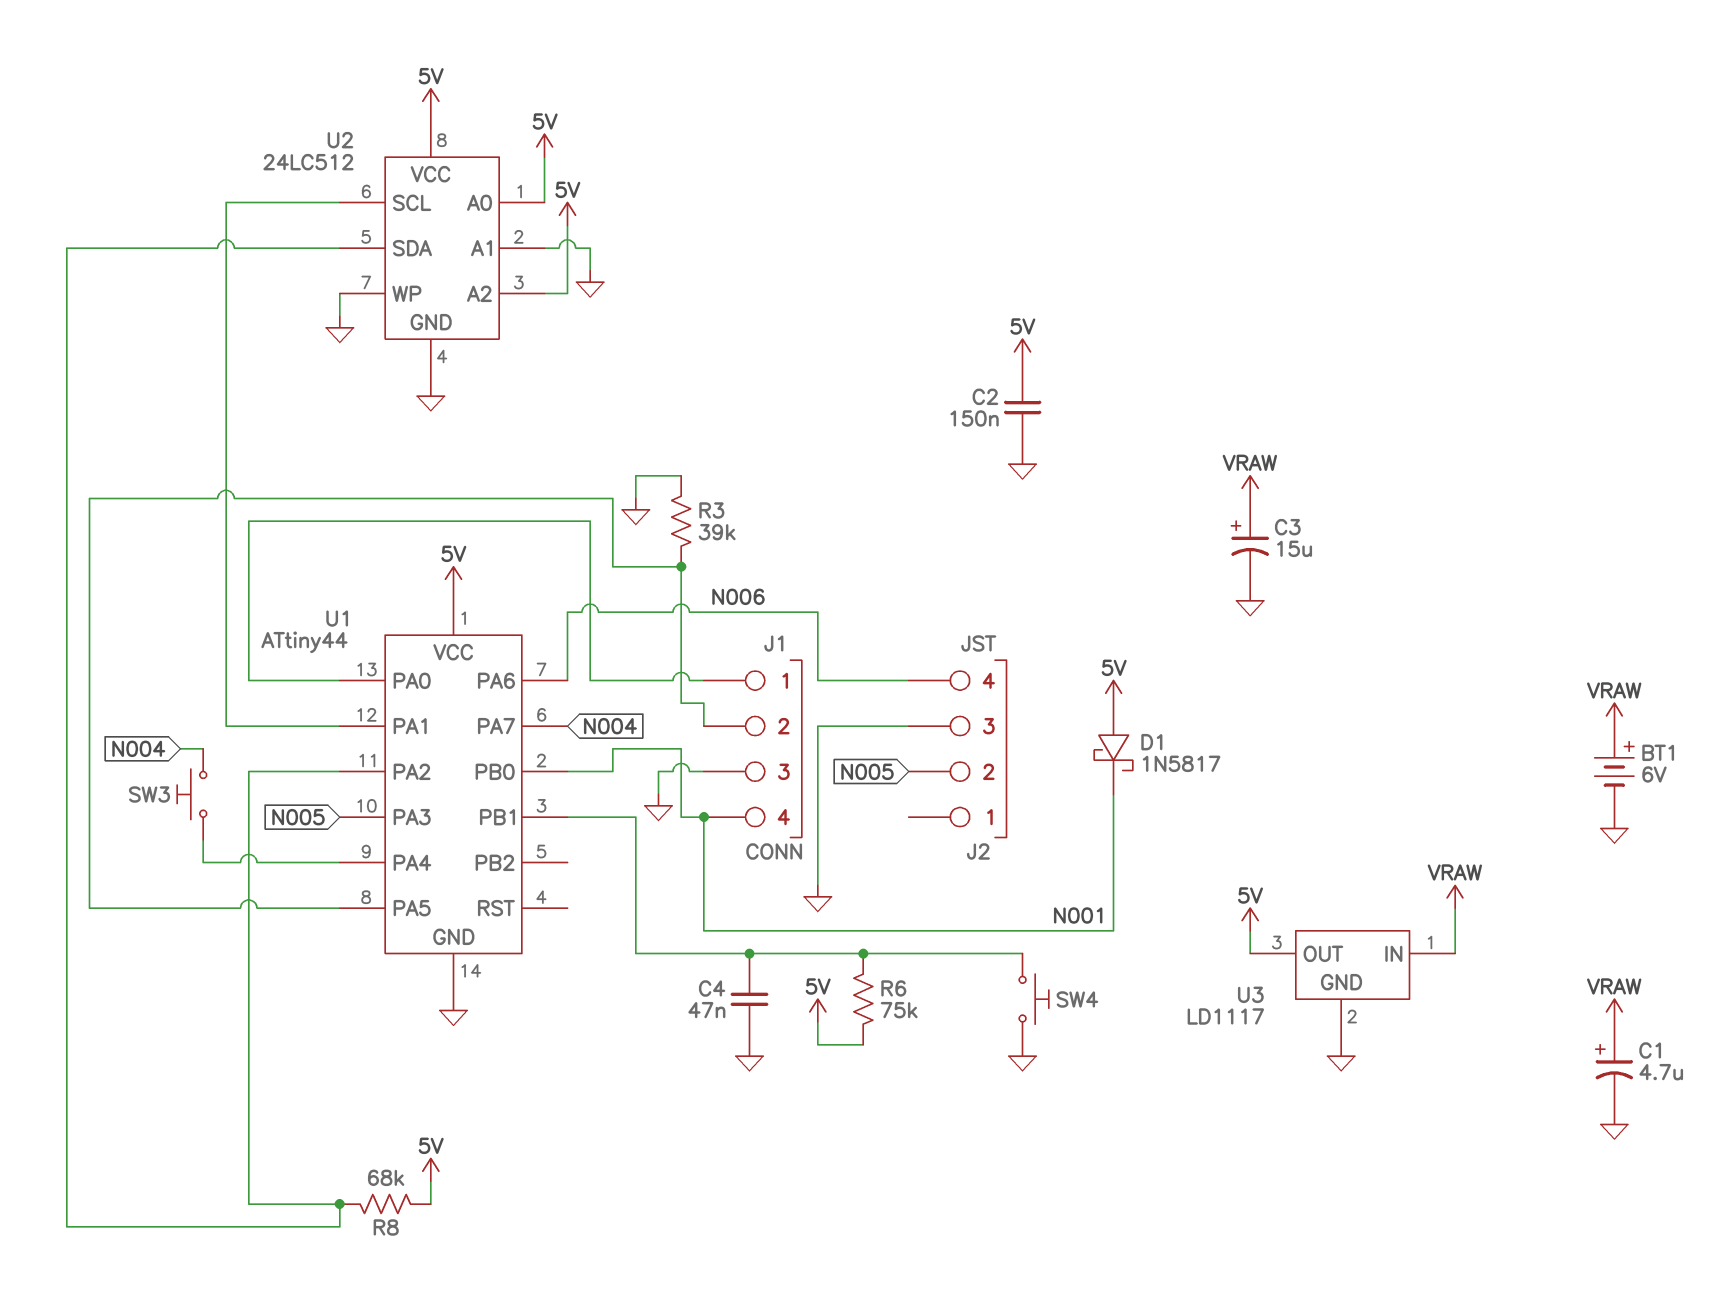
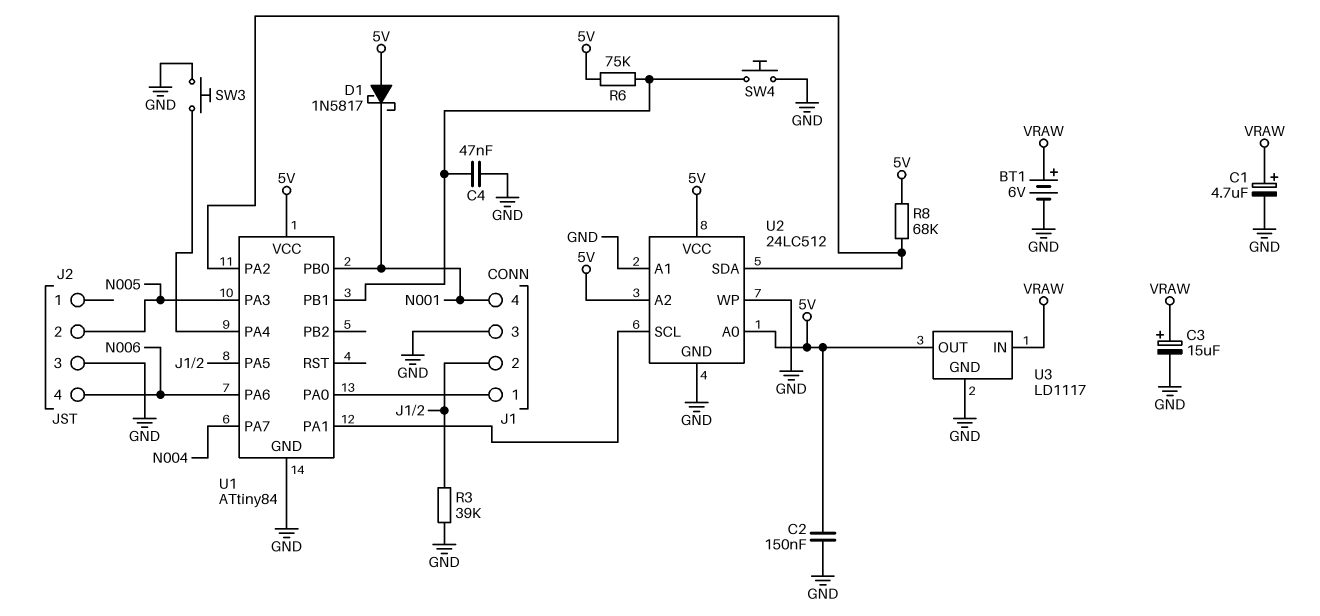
SW3: button (N004, U1/PA4) -> button (GND, U1/PA4)
U1: ATtiny44 -> ATtiny84

